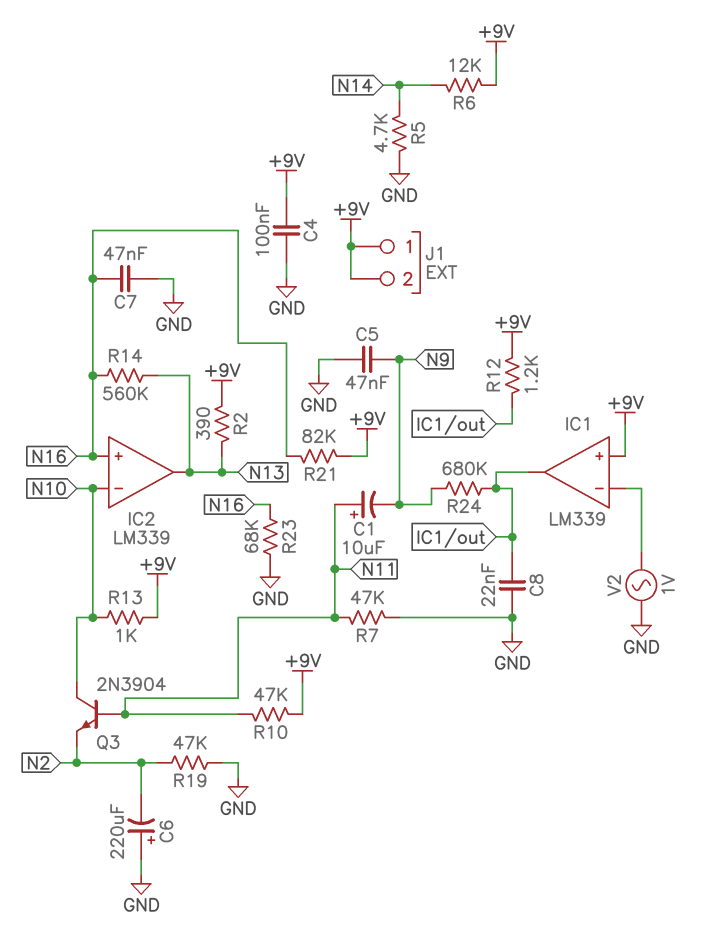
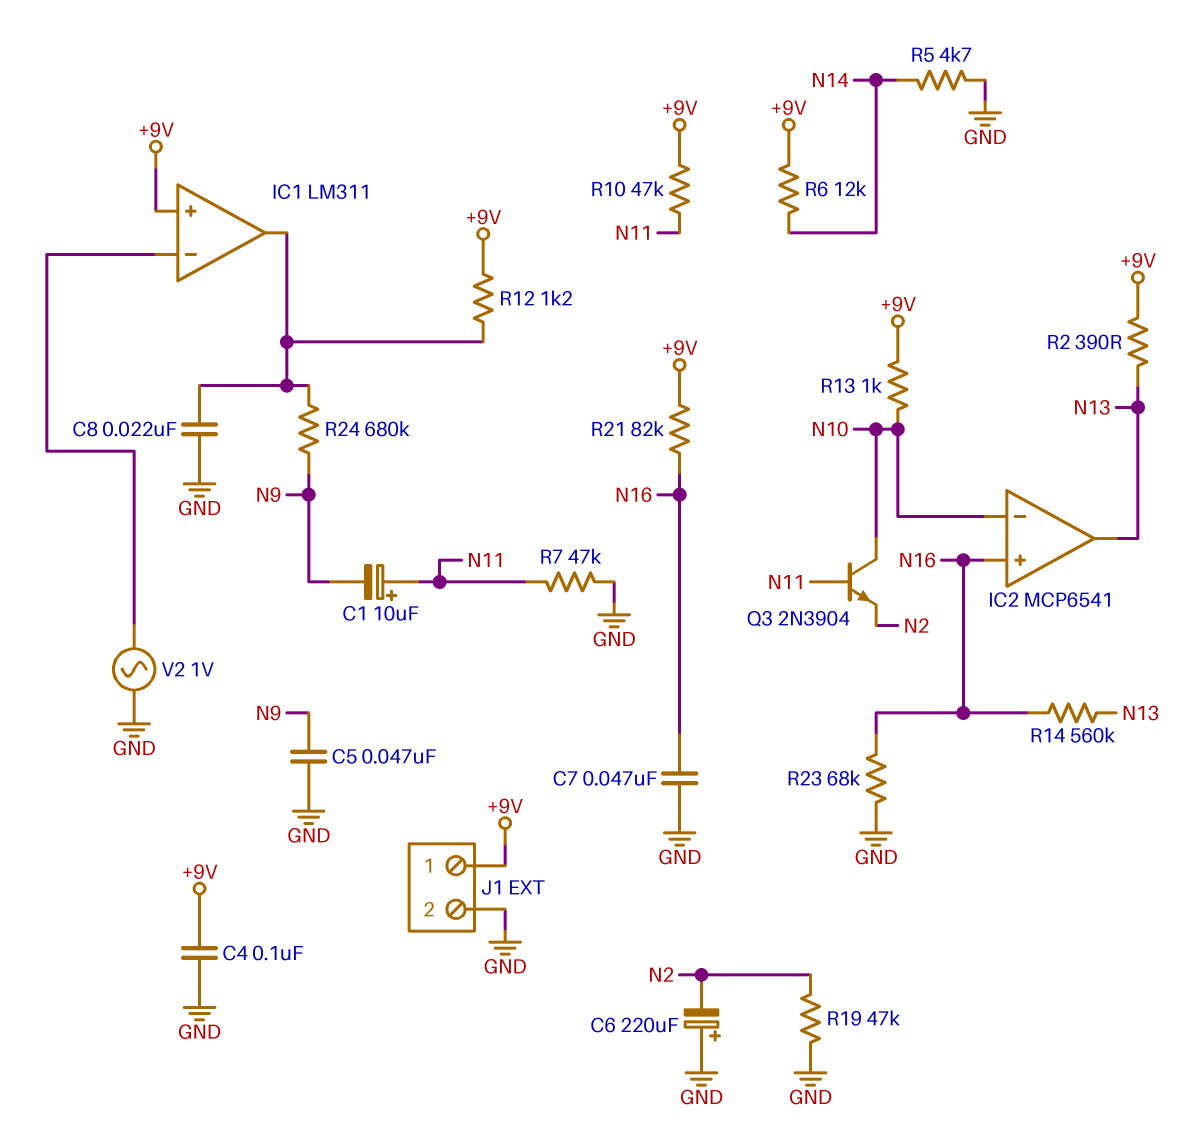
IC1: LM339 -> LM311
IC2: LM339 -> MCP6541
J1 pin 2: +9V -> GND

